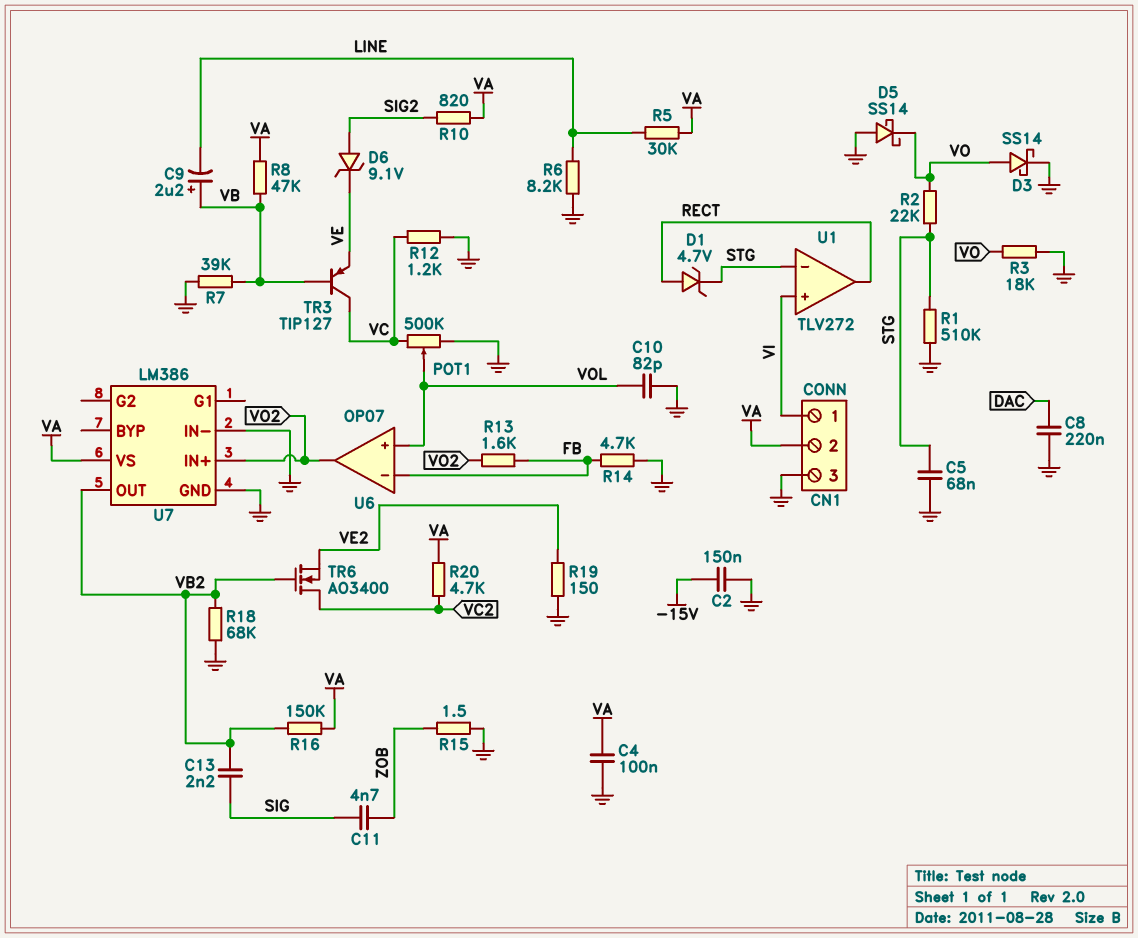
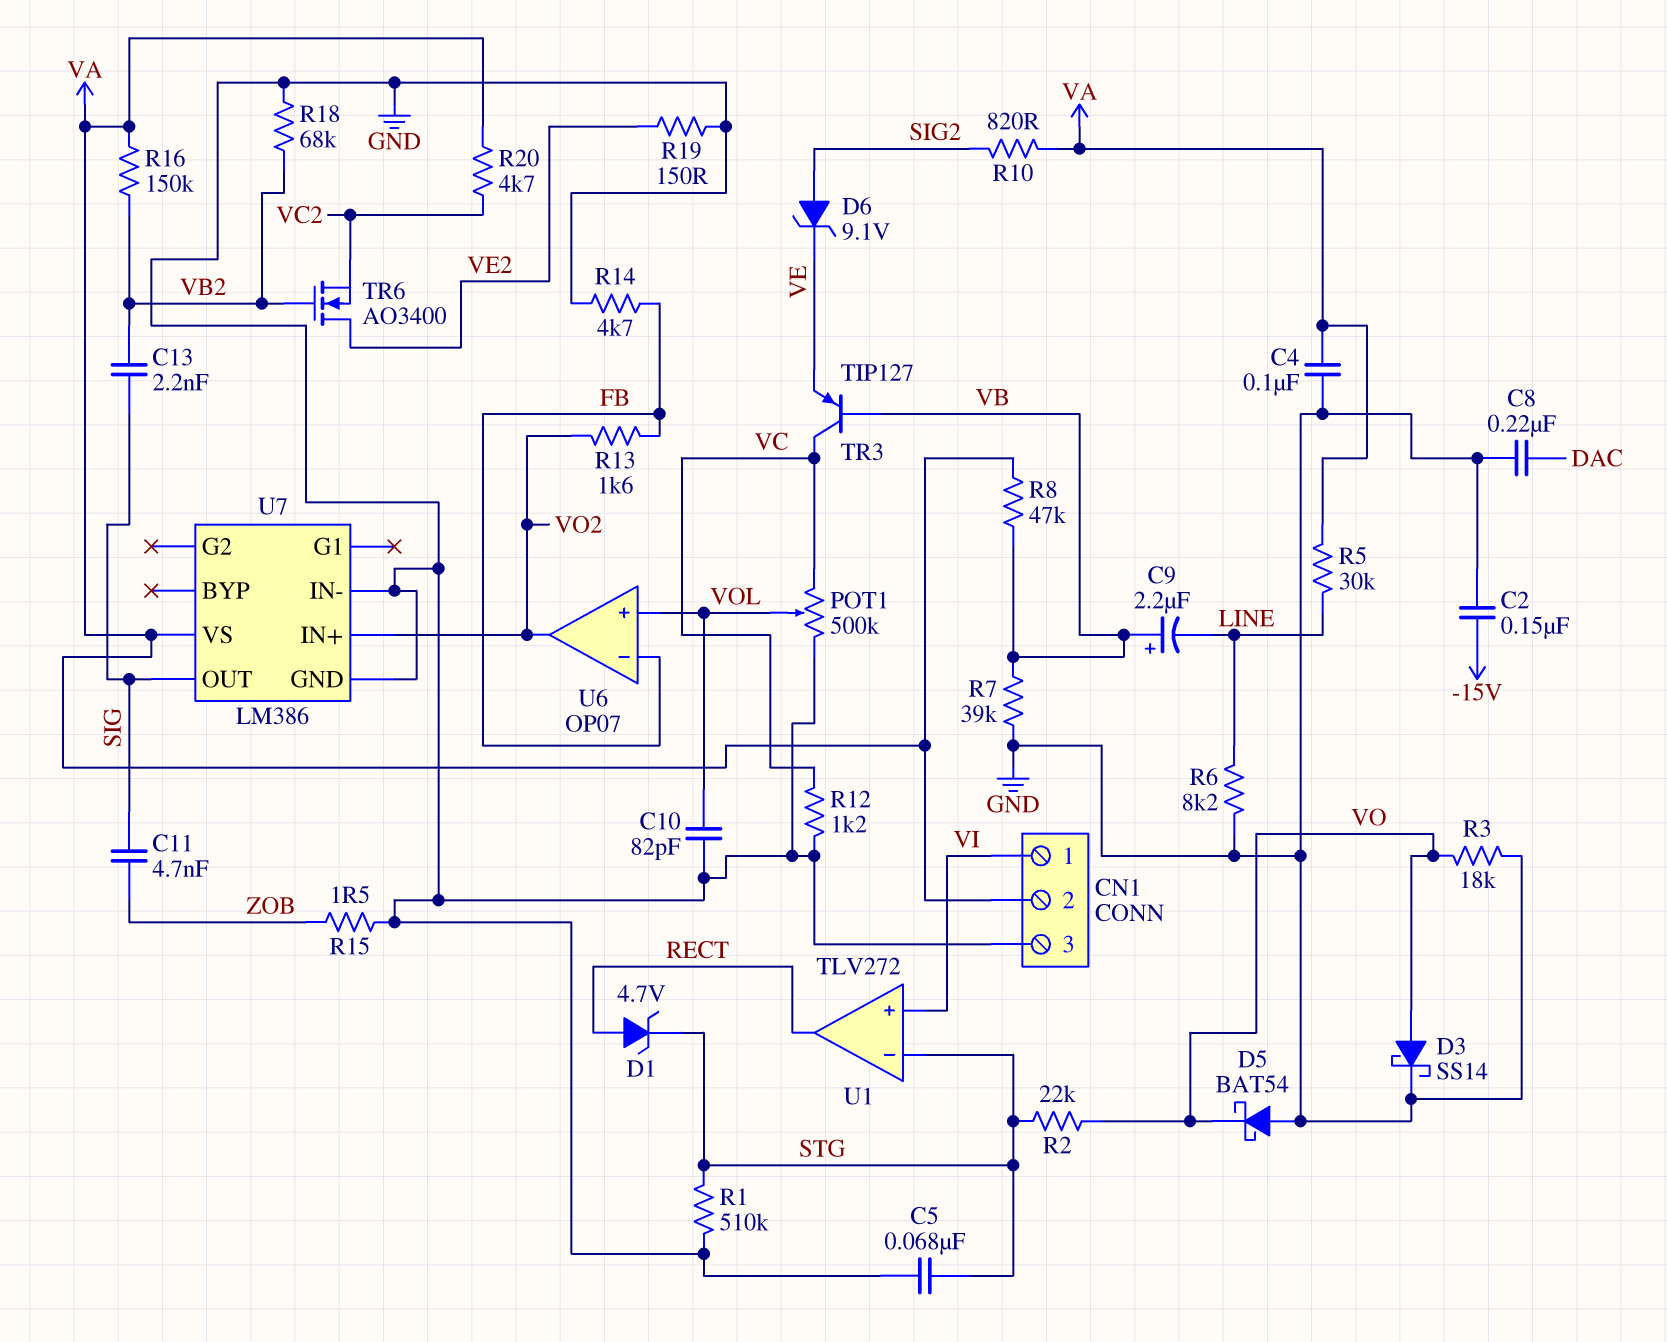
D5: schottky SS14 (A GND, K VO) -> schottky BAT54 (A GND, K VO)
TR6: NMOS AO3400 (G VB2, D VC2, S VE2) -> NMOS AO3400 (G VB2, D VE2, S VC2)
U7 pin OUT: VB2 -> SIG

